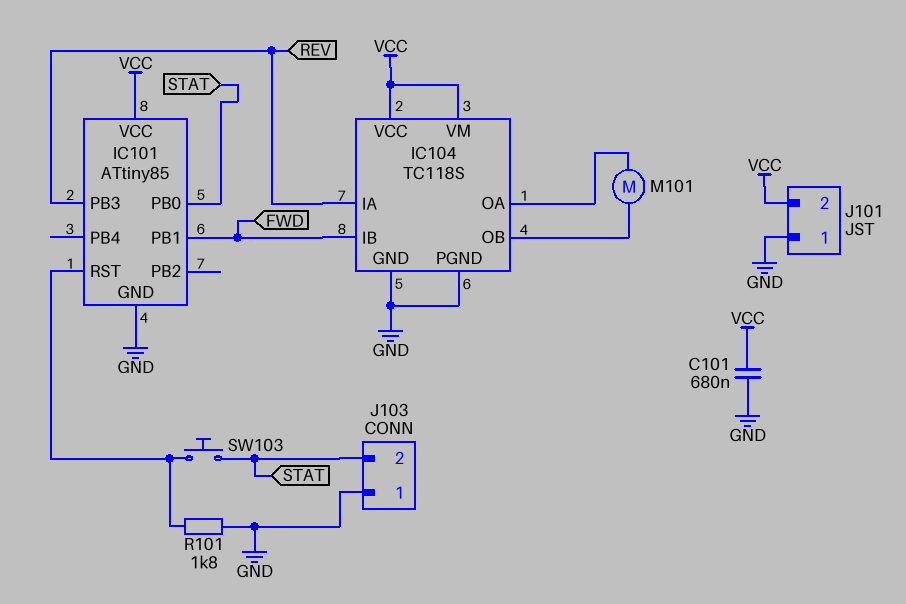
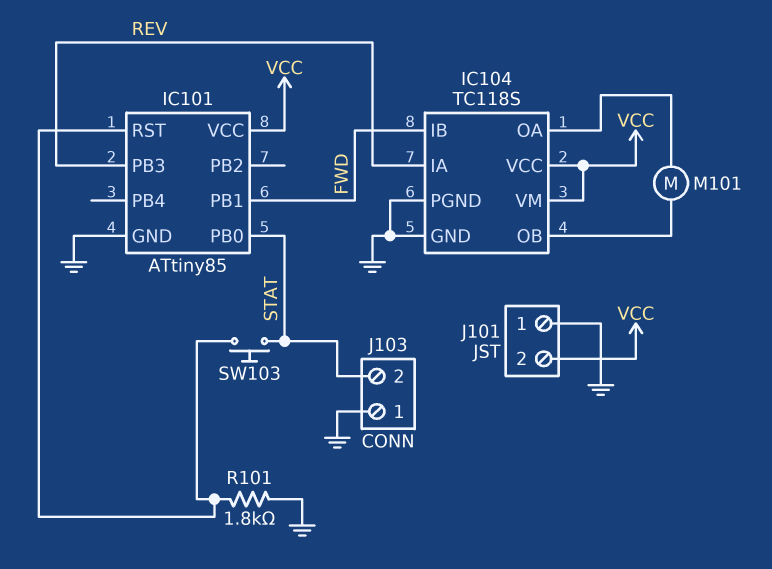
C101: 680nF (GND, VCC) -> none

